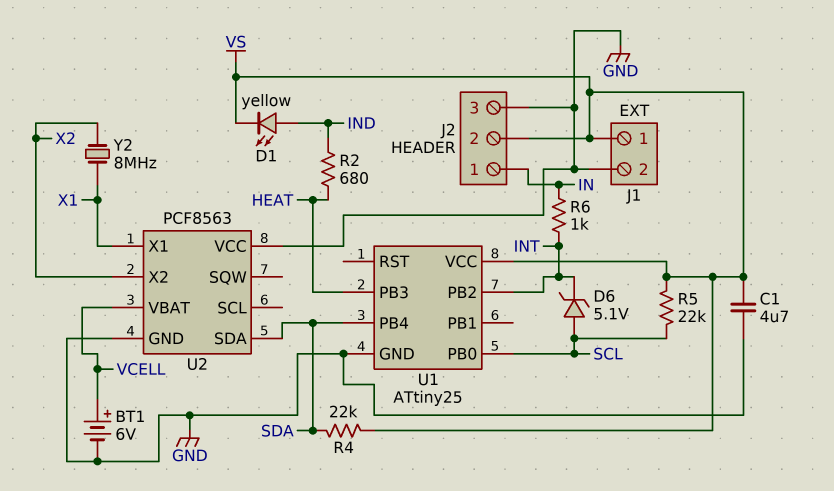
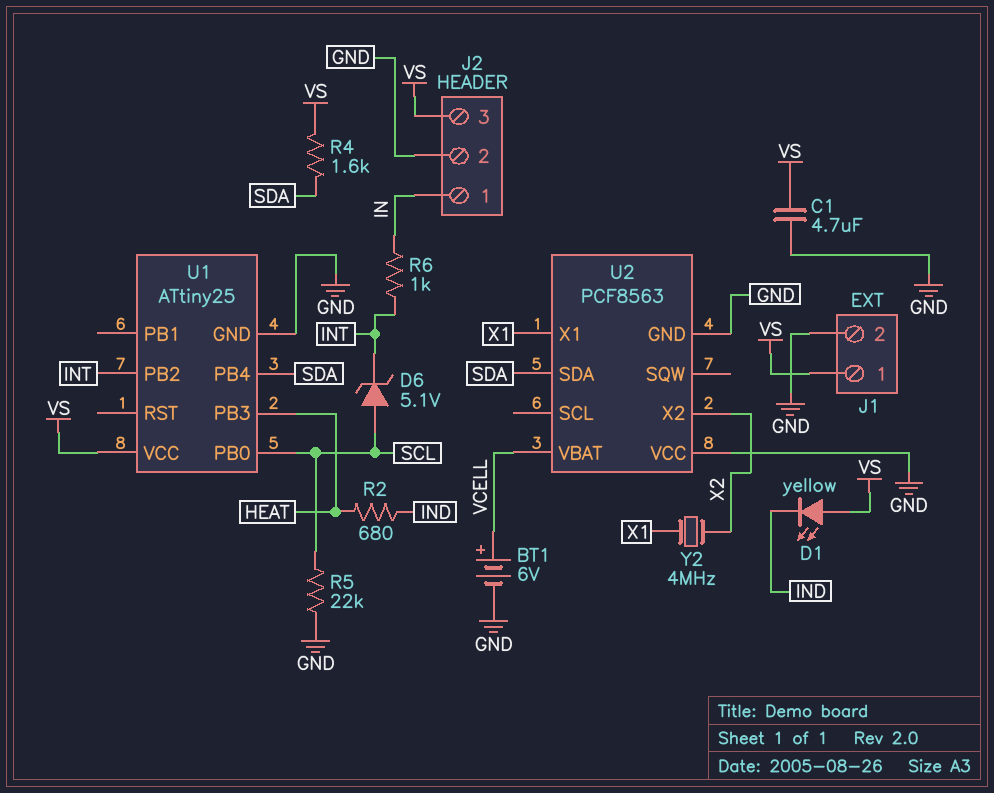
D1: LED yellow (A IND, K VS) -> LED yellow (A VS, K IND)
J2 pin 2: VS -> GND
J2 pin 3: GND -> VS
R4: 22k (SDA, VS) -> 1.6k (SDA, VS)
R5: 22k (SCL, VS) -> 22k (GND, SCL)
Y2: 8MHz (X1, X2) -> 4MHz (X1, X2)

